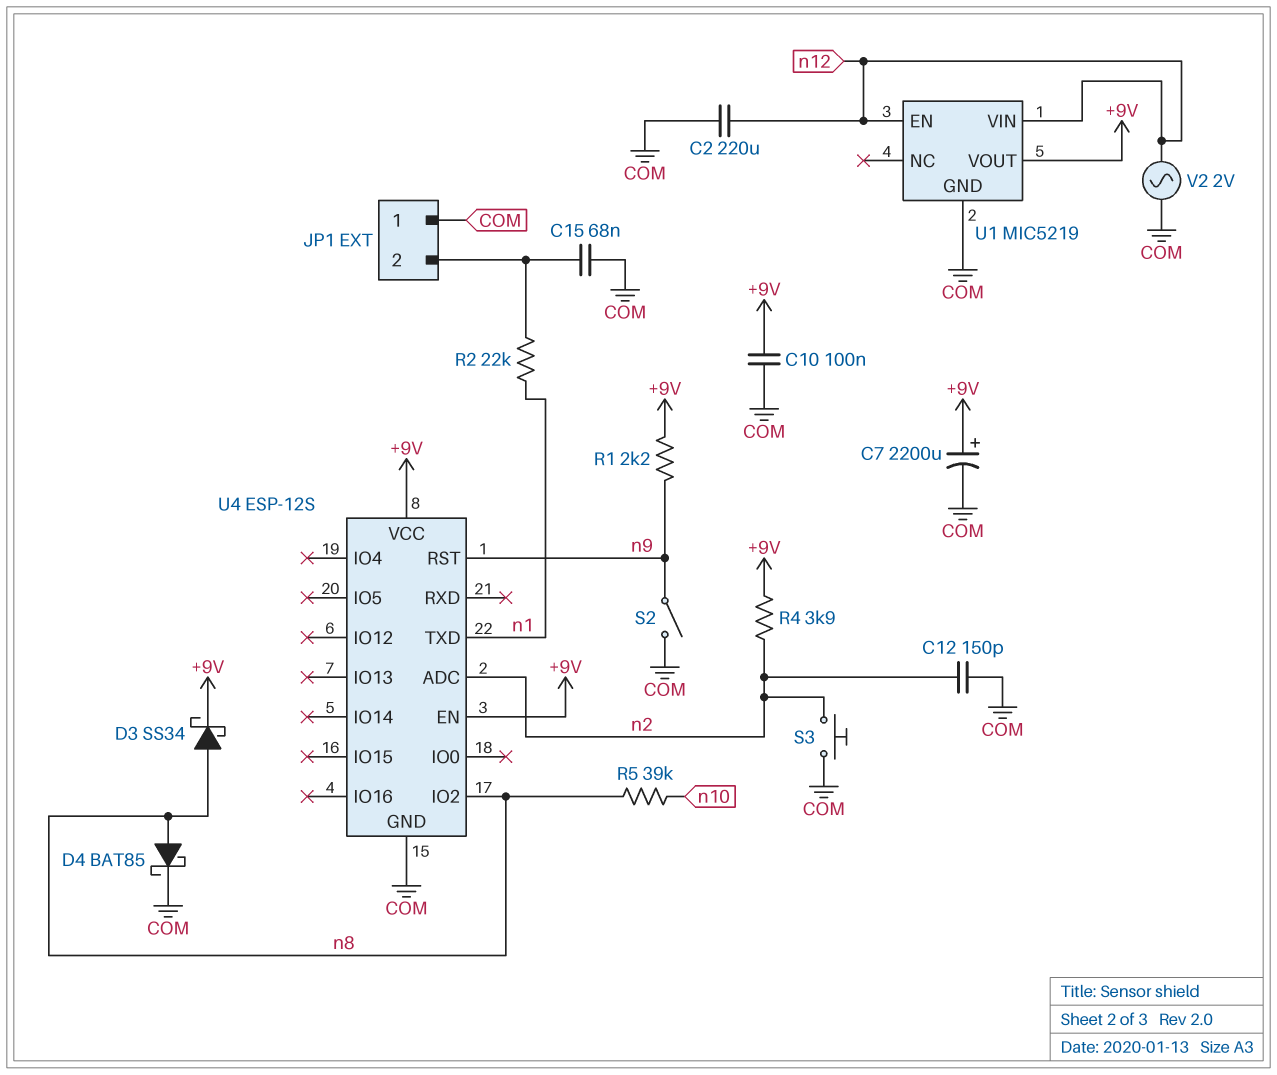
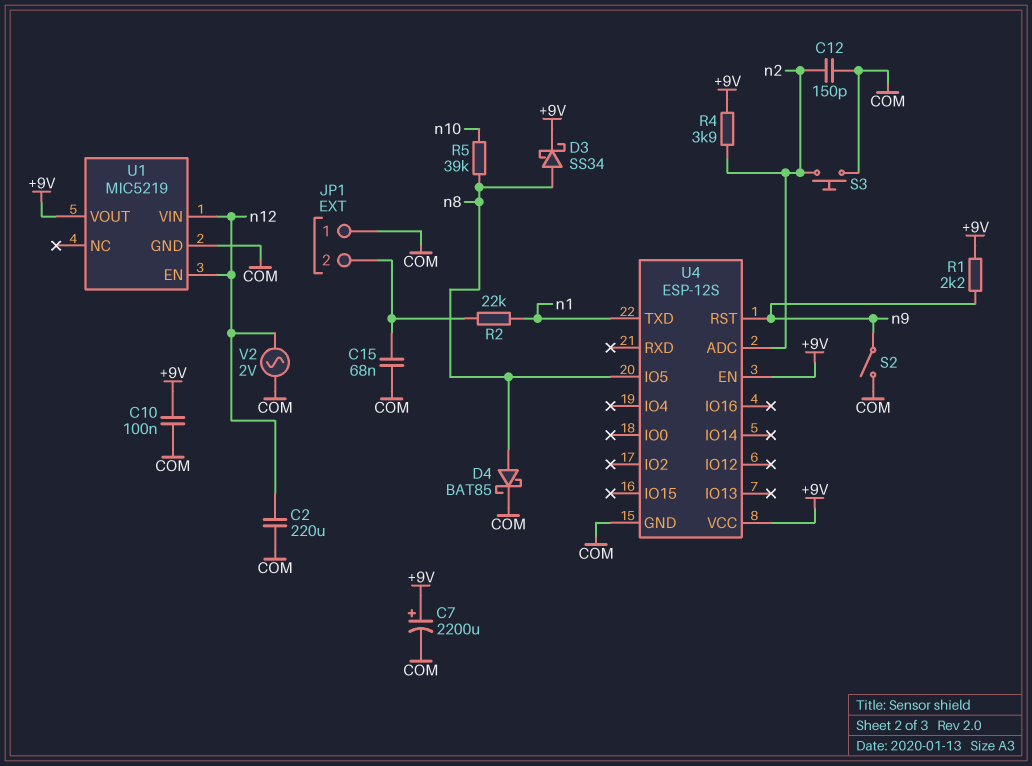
U4 pin IO2: n8 -> none
U4 pin IO5: none -> n8

